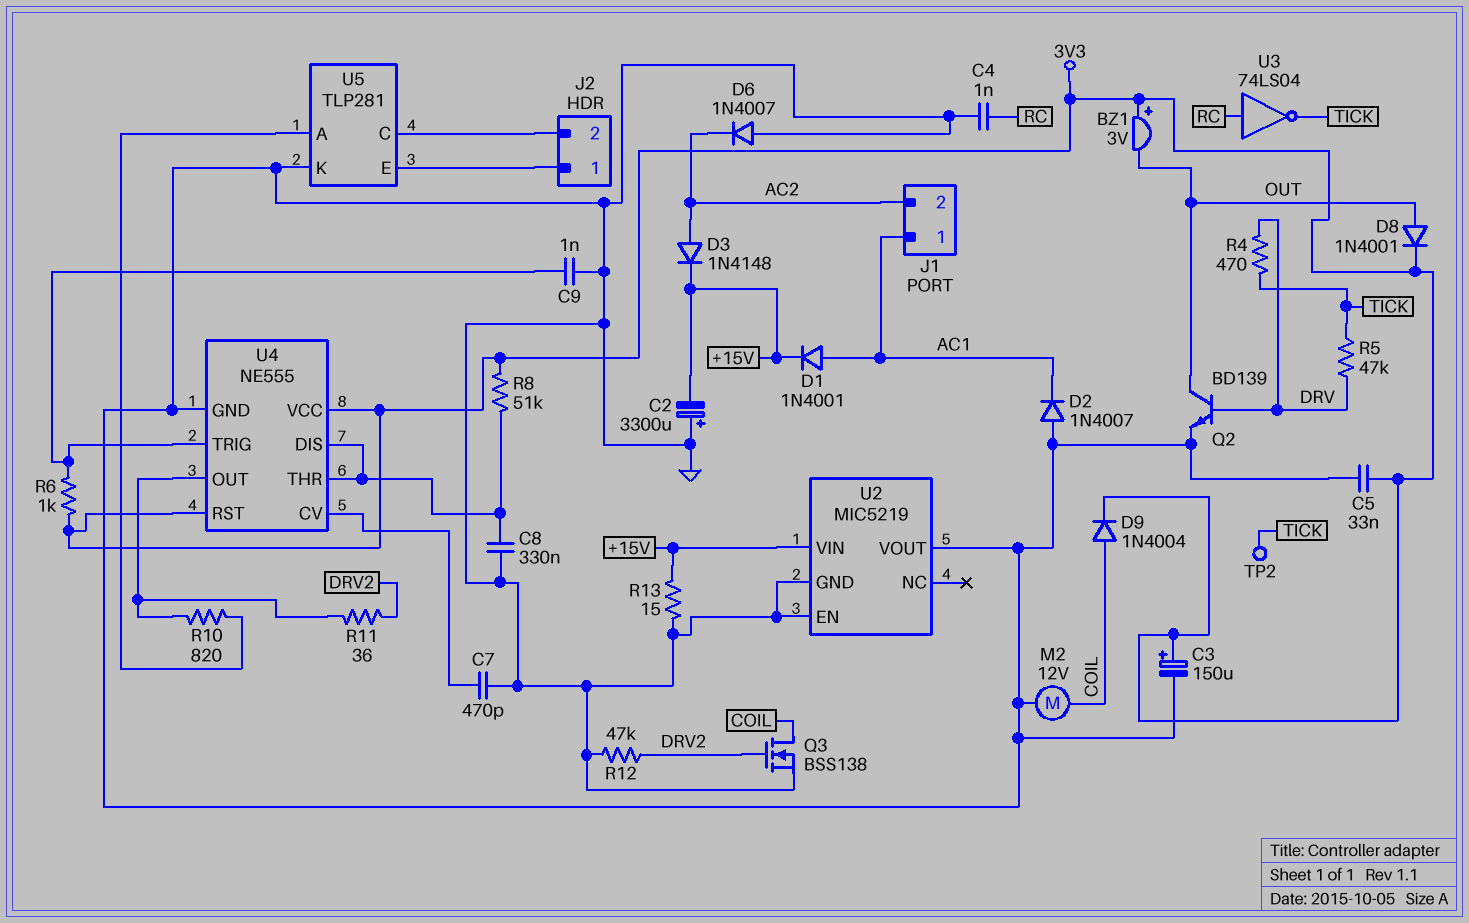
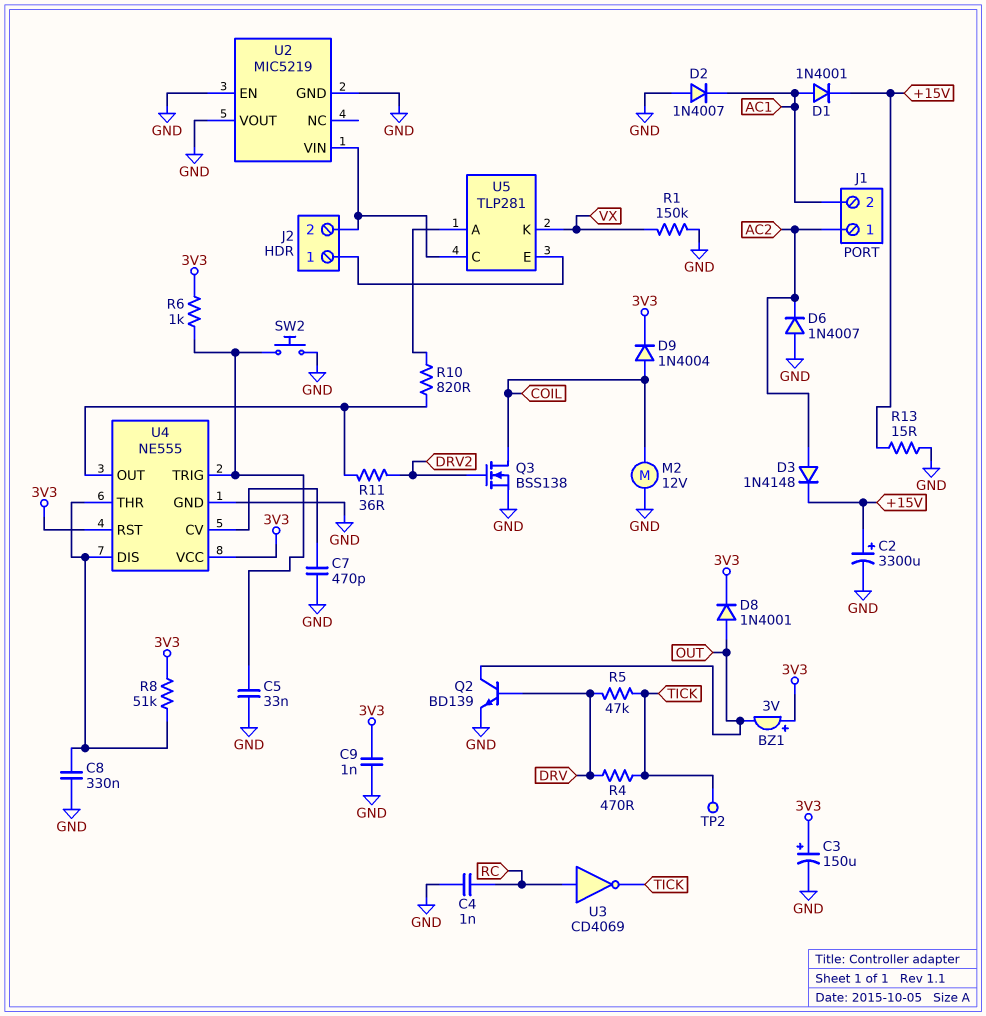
C2: 3300uF (plus GND, minus +15V) -> 3300uF (plus +15V, minus GND)
C5: 33nF (3V3, GND) -> 33nF (GND, U4/TRIG)
C9: 1nF (GND, U4/TRIG) -> 1nF (3V3, GND)
J1 pin 1: AC1 -> AC2
J1 pin 2: AC2 -> AC1
R1: none -> 150k (GND, VX)
R12: 47k (DRV2, GND) -> none
SW2: none -> button (GND, U4/TRIG)
U2 pin VIN: +15V -> J2/2
U3: NOT 74LS04 (in RC, out TICK) -> NOT CD4069 (in RC, out TICK)
U5 pin K: GND -> VX

